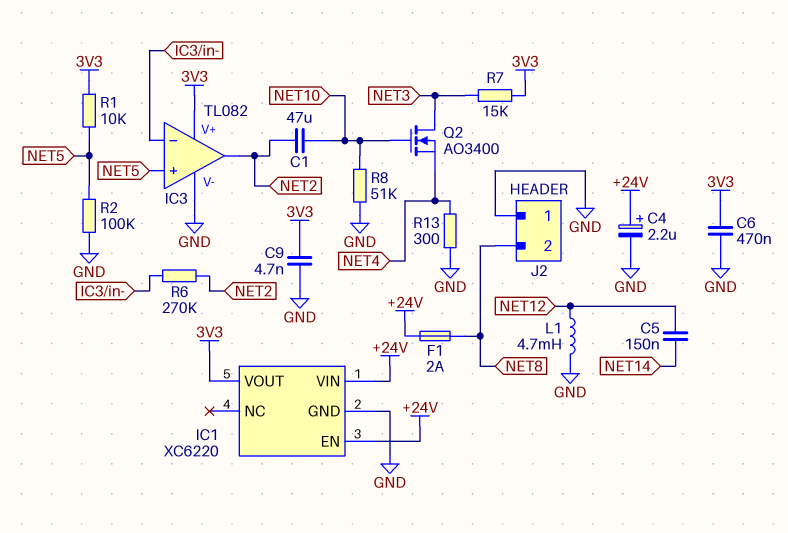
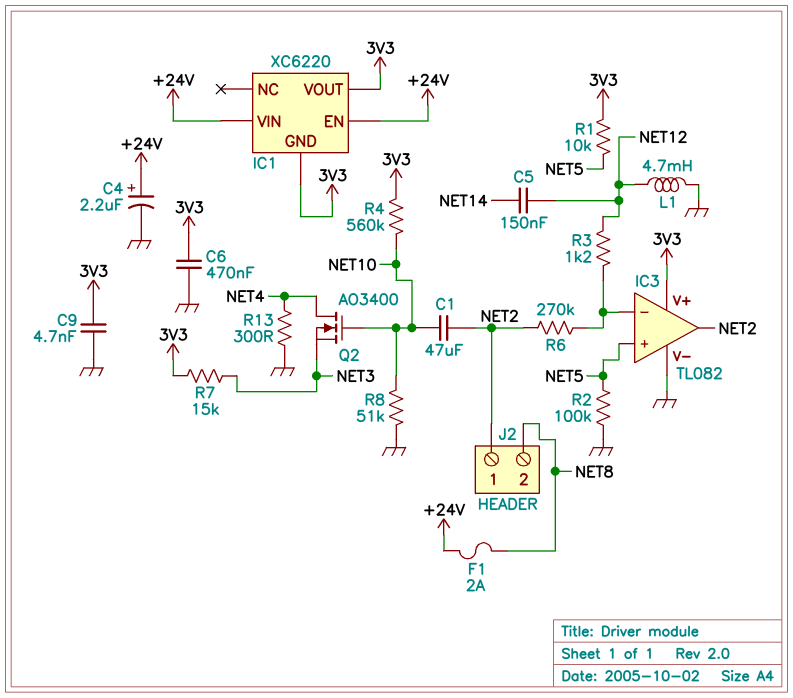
IC1 pin GND: GND -> 3V3
J2 pin 1: GND -> NET2
Q2: NMOS AO3400 (G NET10, D NET3, S NET4) -> NMOS AO3400 (G NET10, D NET4, S NET3)
R3: none -> 1.2k (IC3/in-, NET12)
R4: none -> 560k (3V3, NET10)

